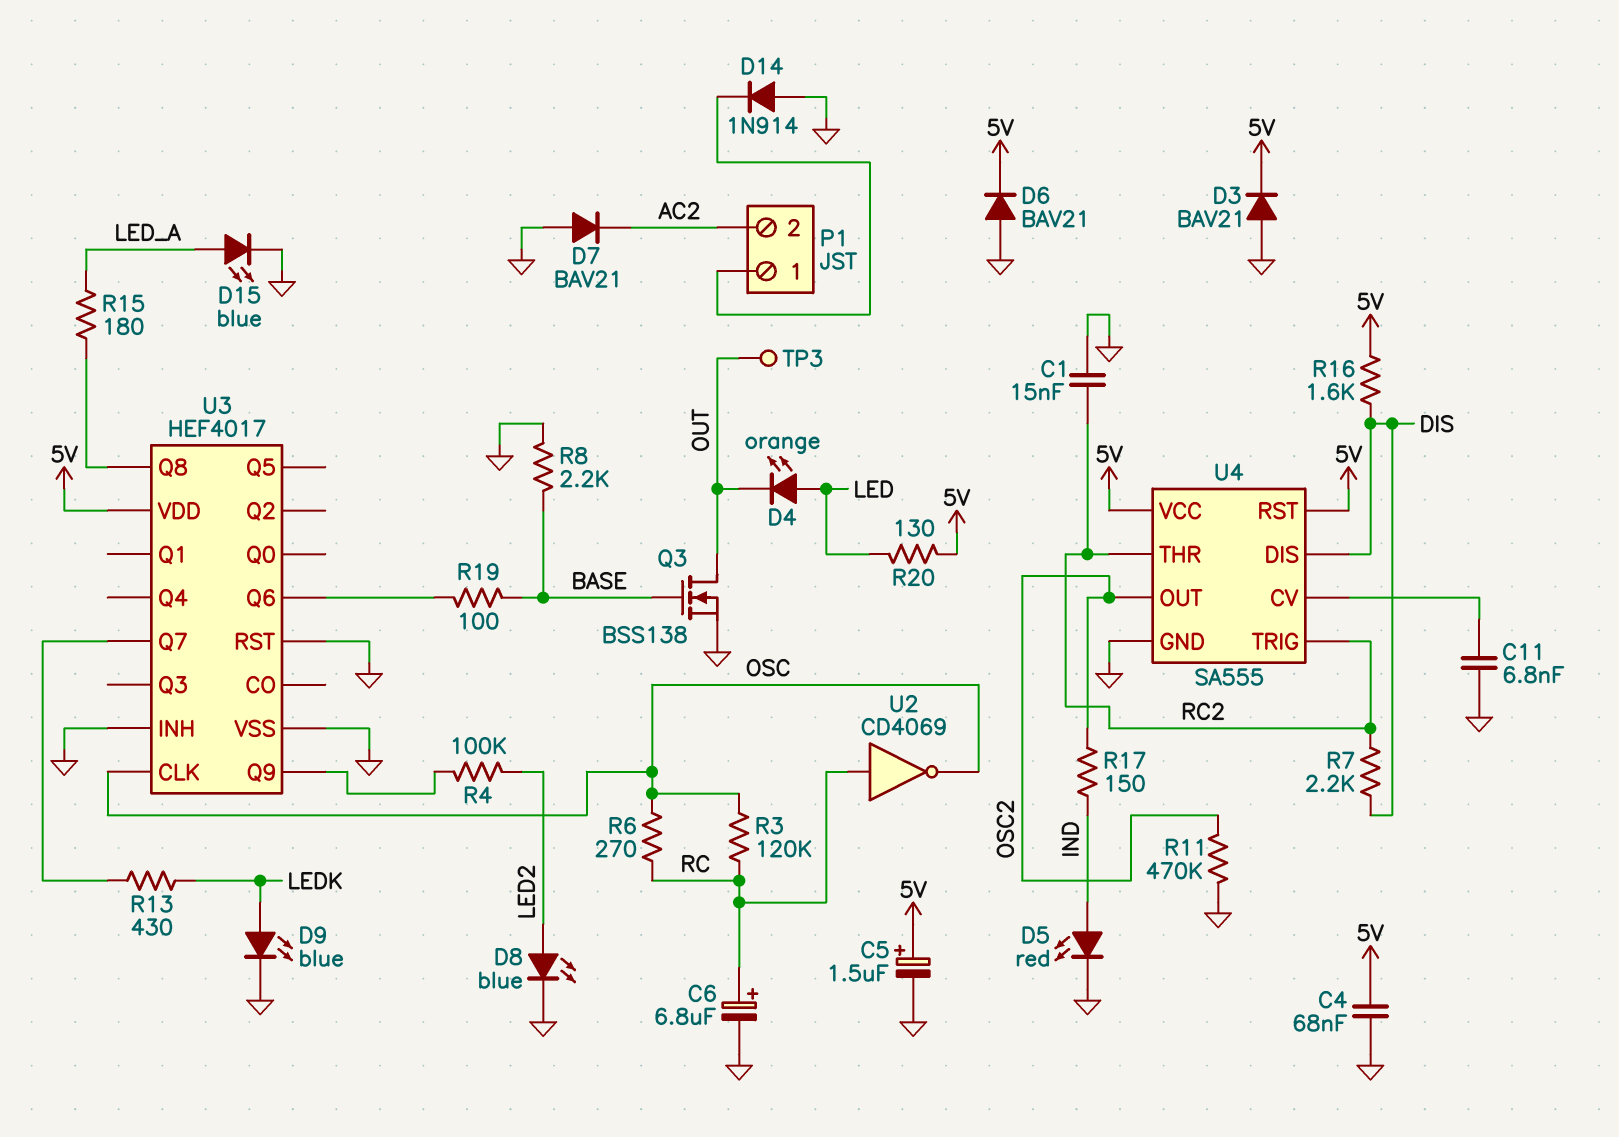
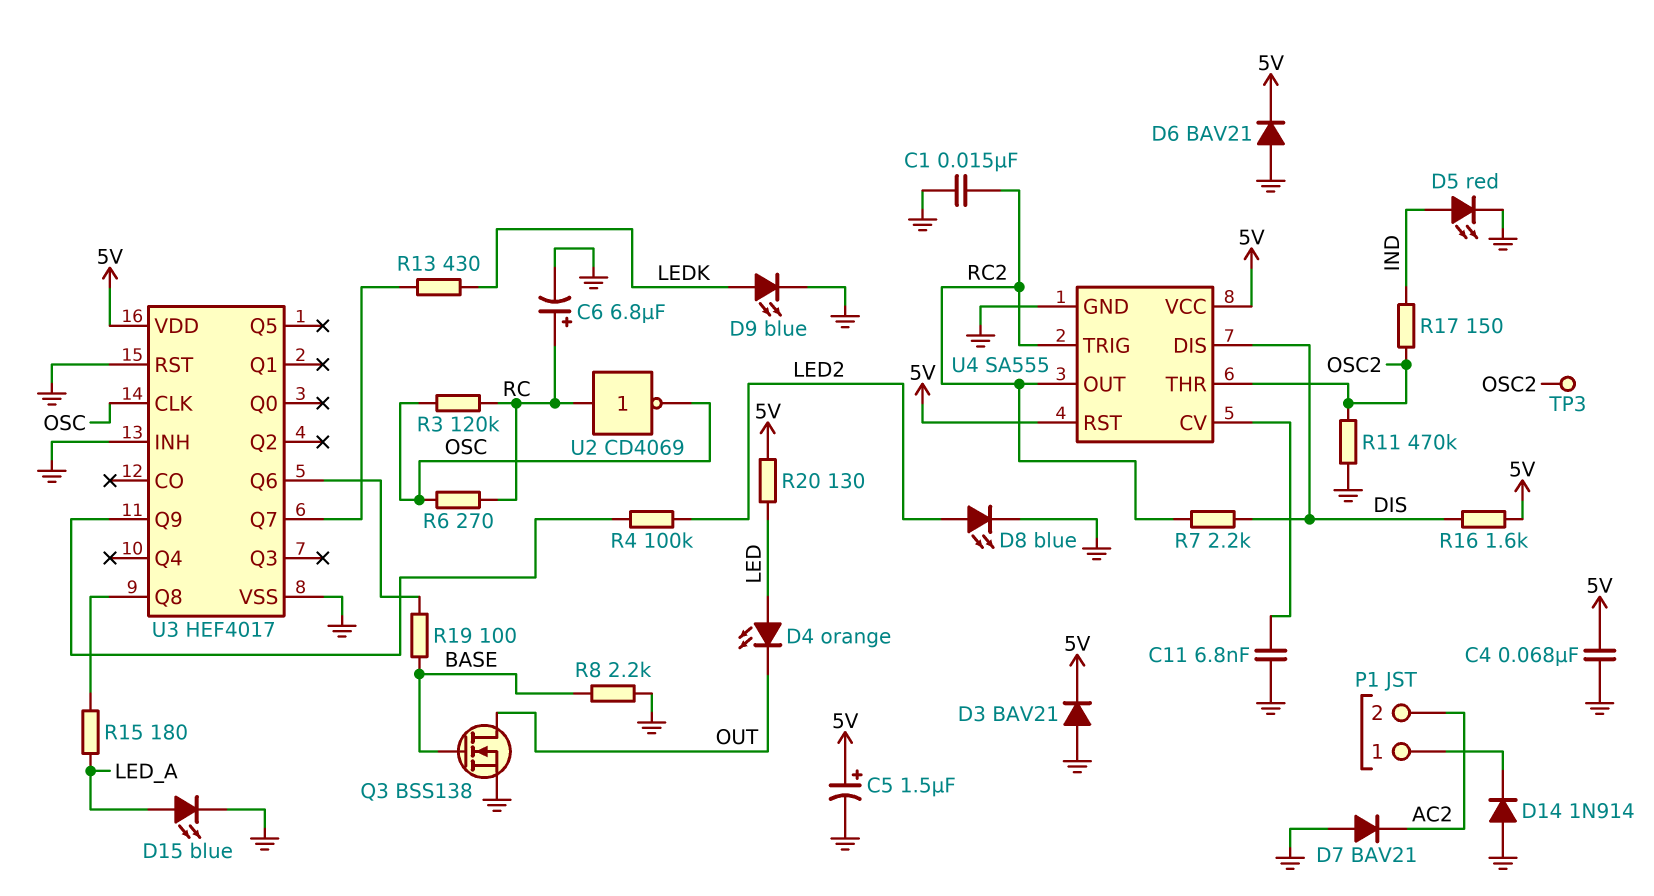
TP3: test point (OUT) -> test point (OSC2)
U4 pin OUT: OSC2 -> RC2
U4 pin THR: RC2 -> OSC2

